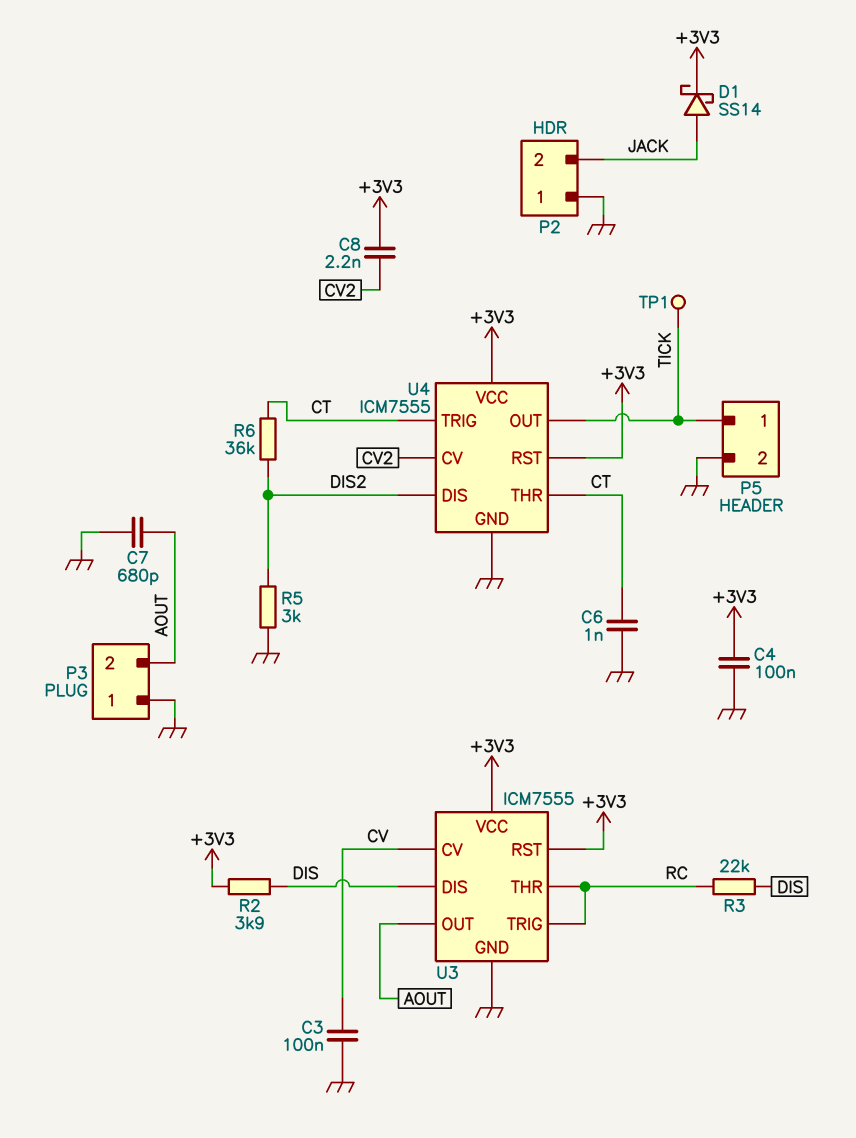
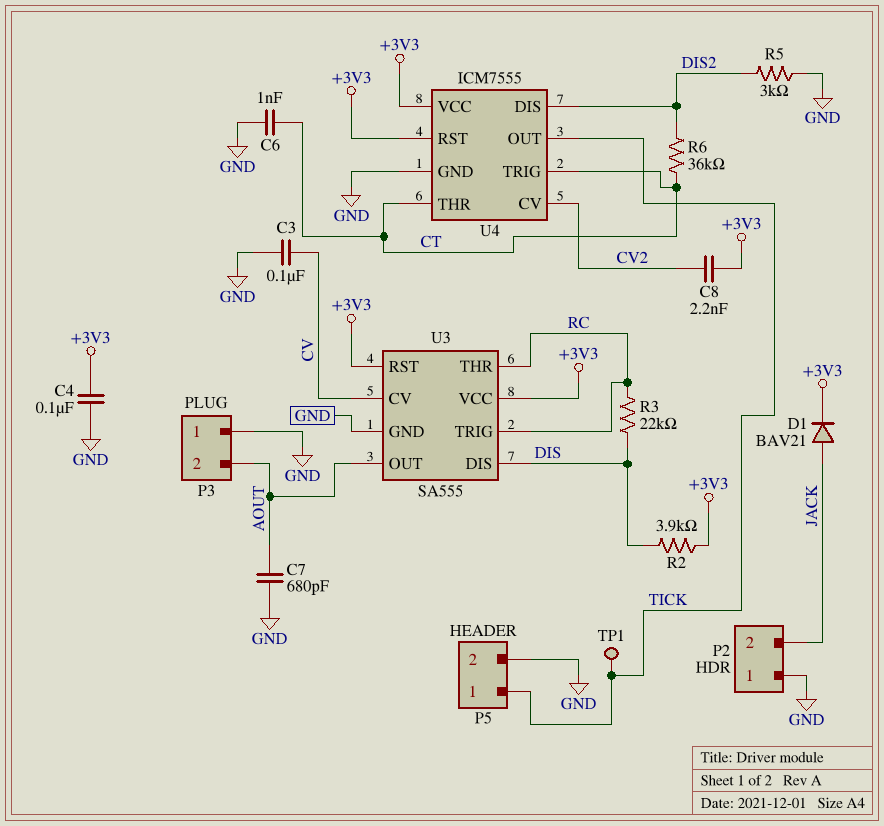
D1: schottky SS14 (A JACK, K +3V3) -> diode BAV21 (A JACK, K +3V3)
U3: ICM7555 -> SA555

